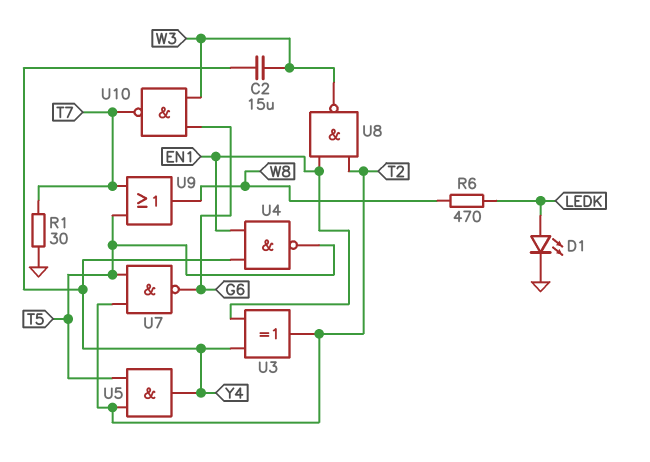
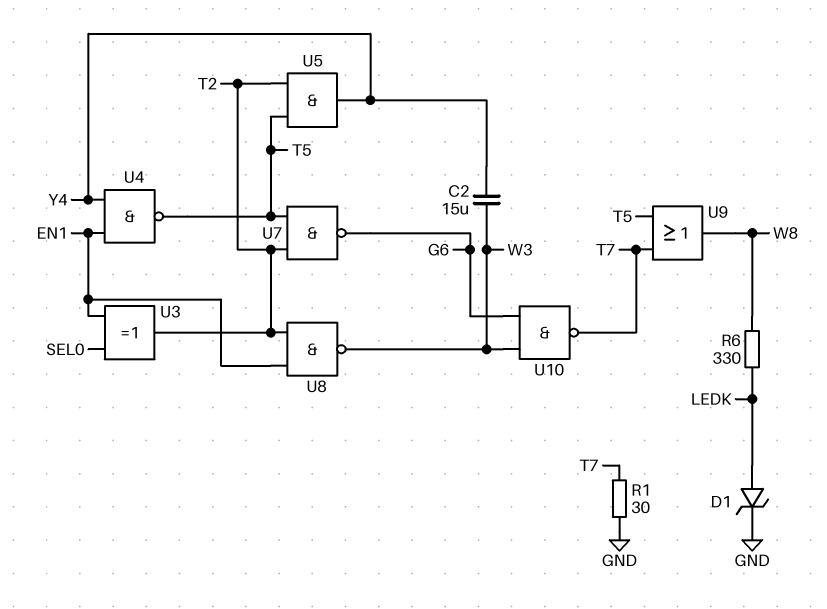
D1: LED (A LEDK, K GND) -> zener (A LEDK, K GND)
R6: 470 (LEDK, W8) -> 330 (LEDK, W8)
U3: XOR (in EN1, in Y4, out T2) -> XOR (in EN1, in SEL0, out T2)

